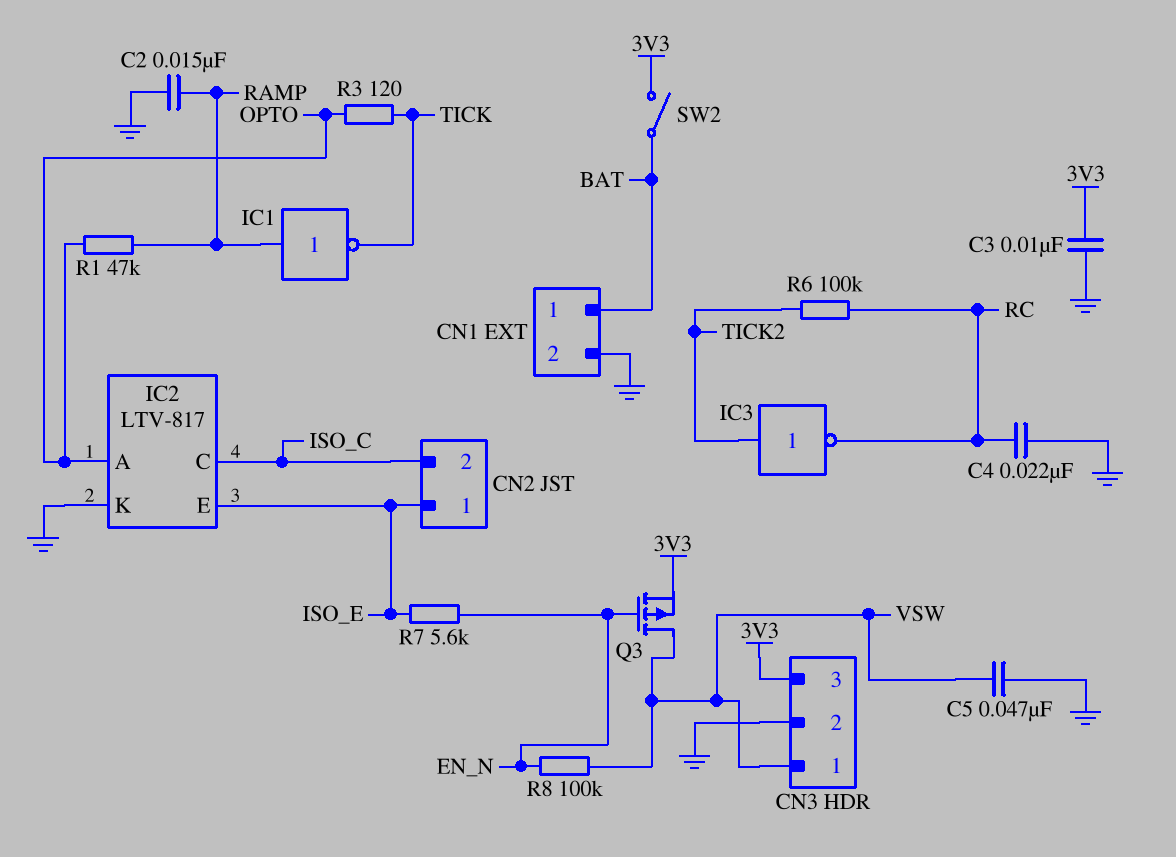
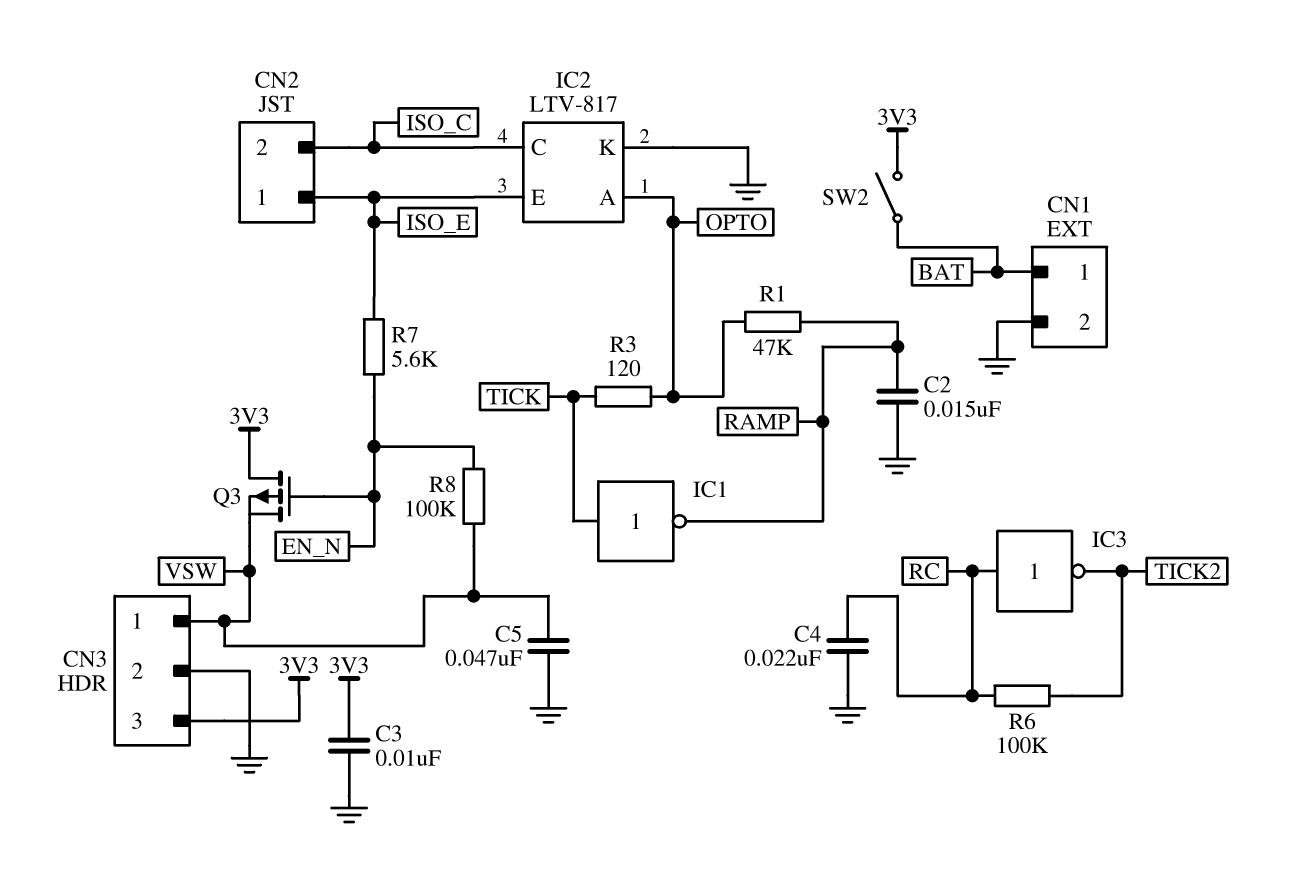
IC1: NOT (in RAMP, out TICK) -> NOT (in TICK, out RAMP)
IC3: NOT (in TICK2, out RC) -> NOT (in RC, out TICK2)
Q3: PMOS (G EN_N, D VSW, S 3V3) -> PMOS (G EN_N, D 3V3, S VSW)

